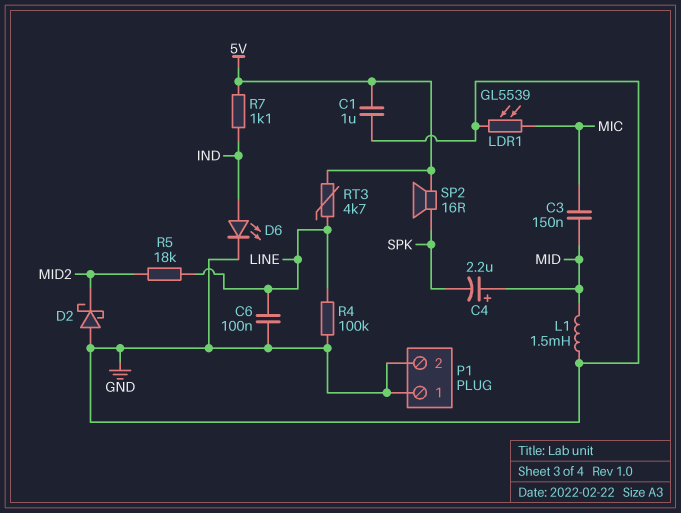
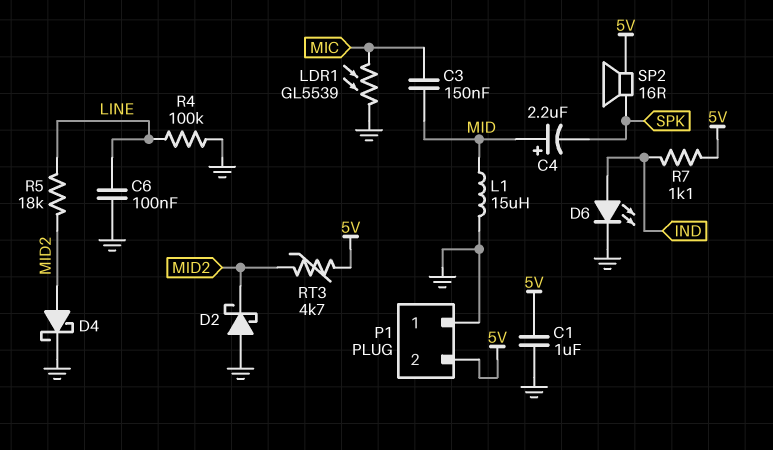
D4: none -> schottky (A MID2, K GND)
L1: 1.5mH (GND, MID) -> 15uH (GND, MID)
P1 pin 2: GND -> 5V
RT3: 4.7k (5V, LINE) -> 4.7k (5V, MID2)

